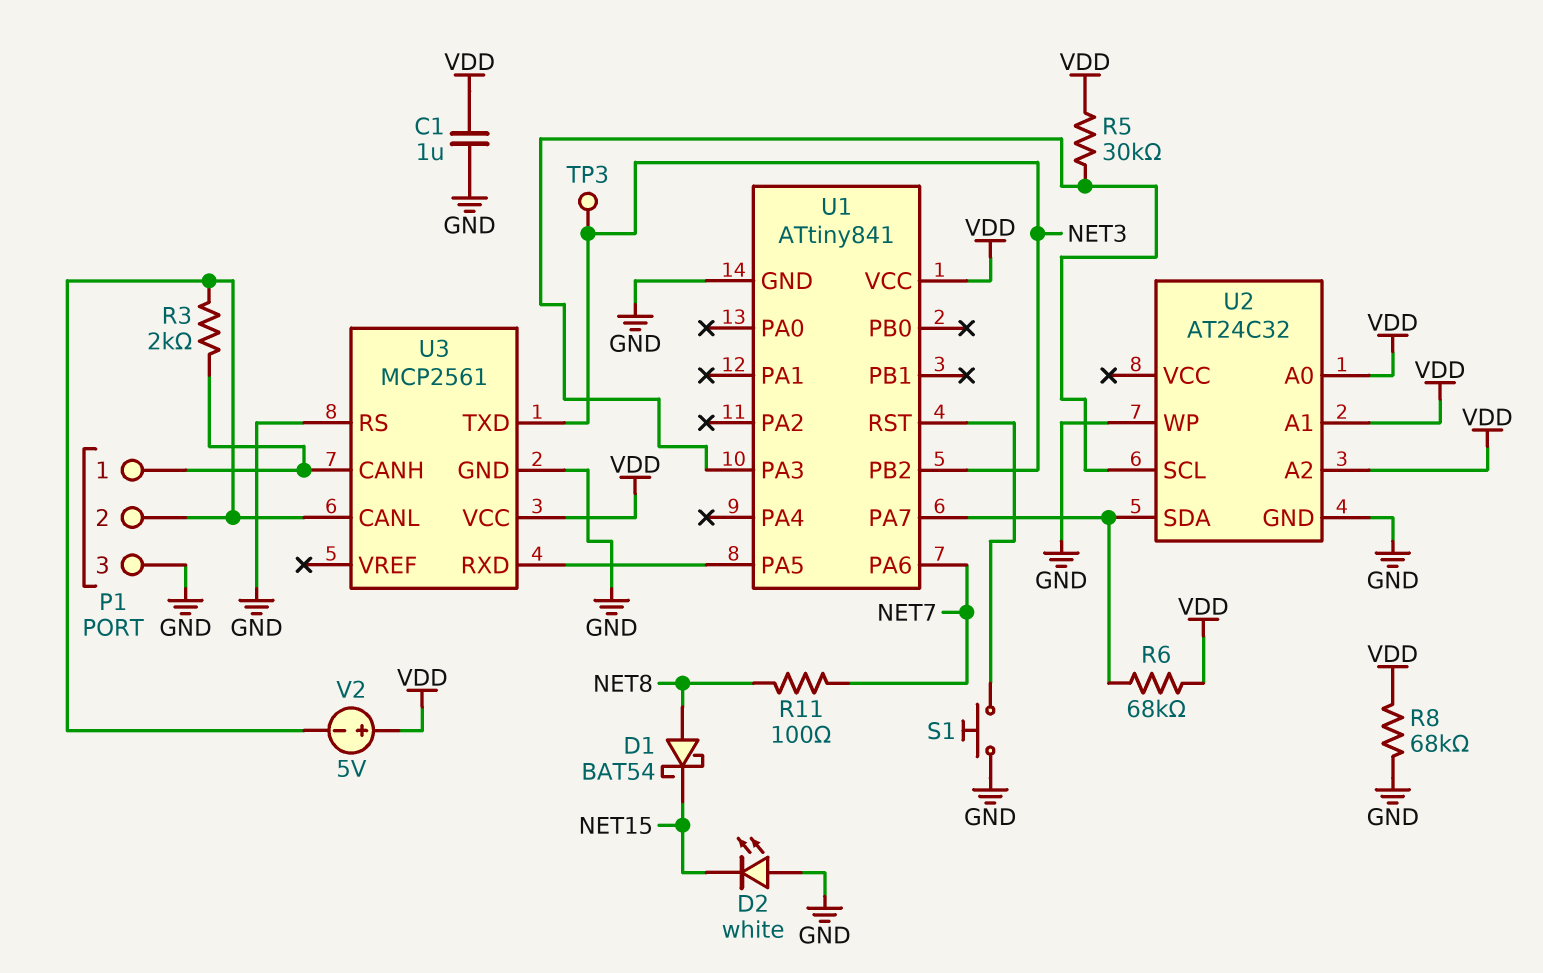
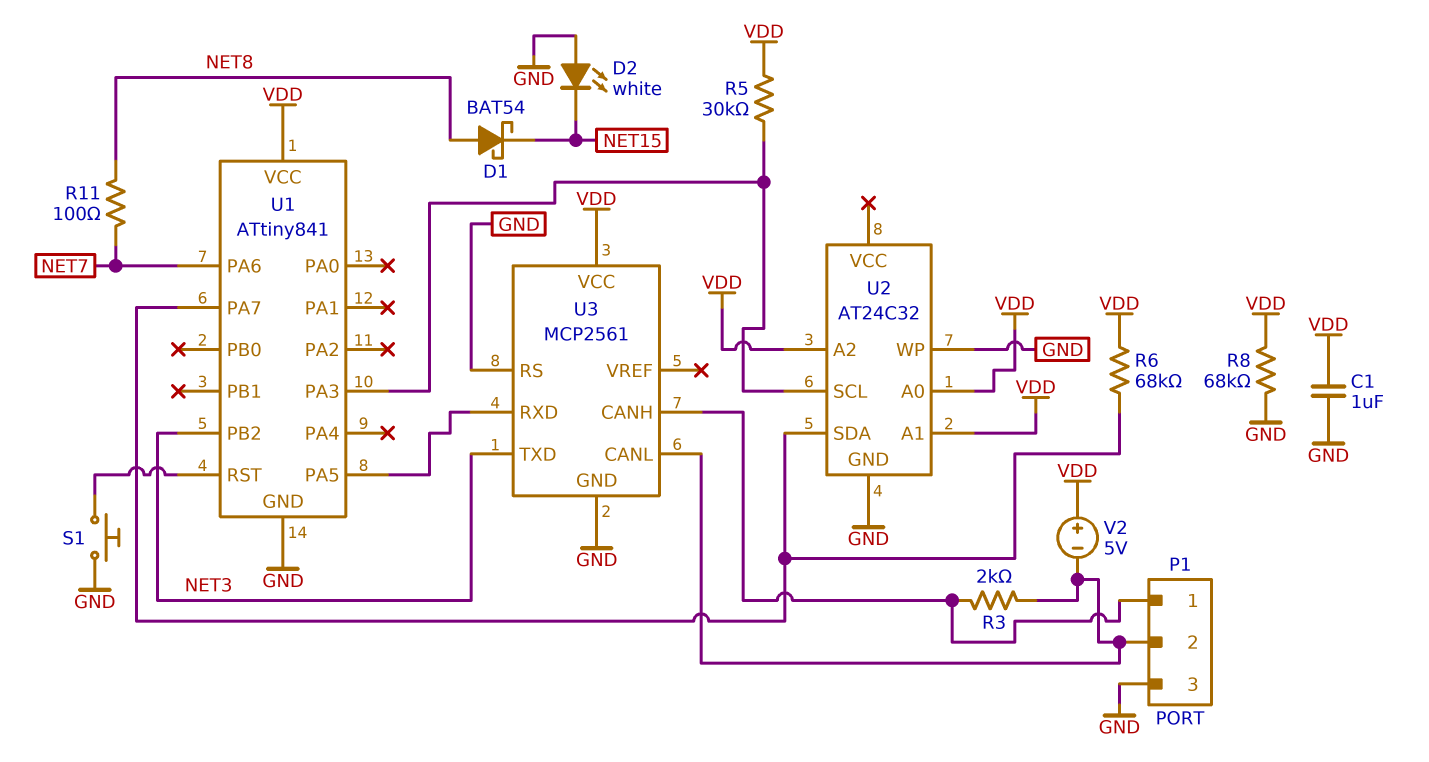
TP3: test point (NET3) -> none

